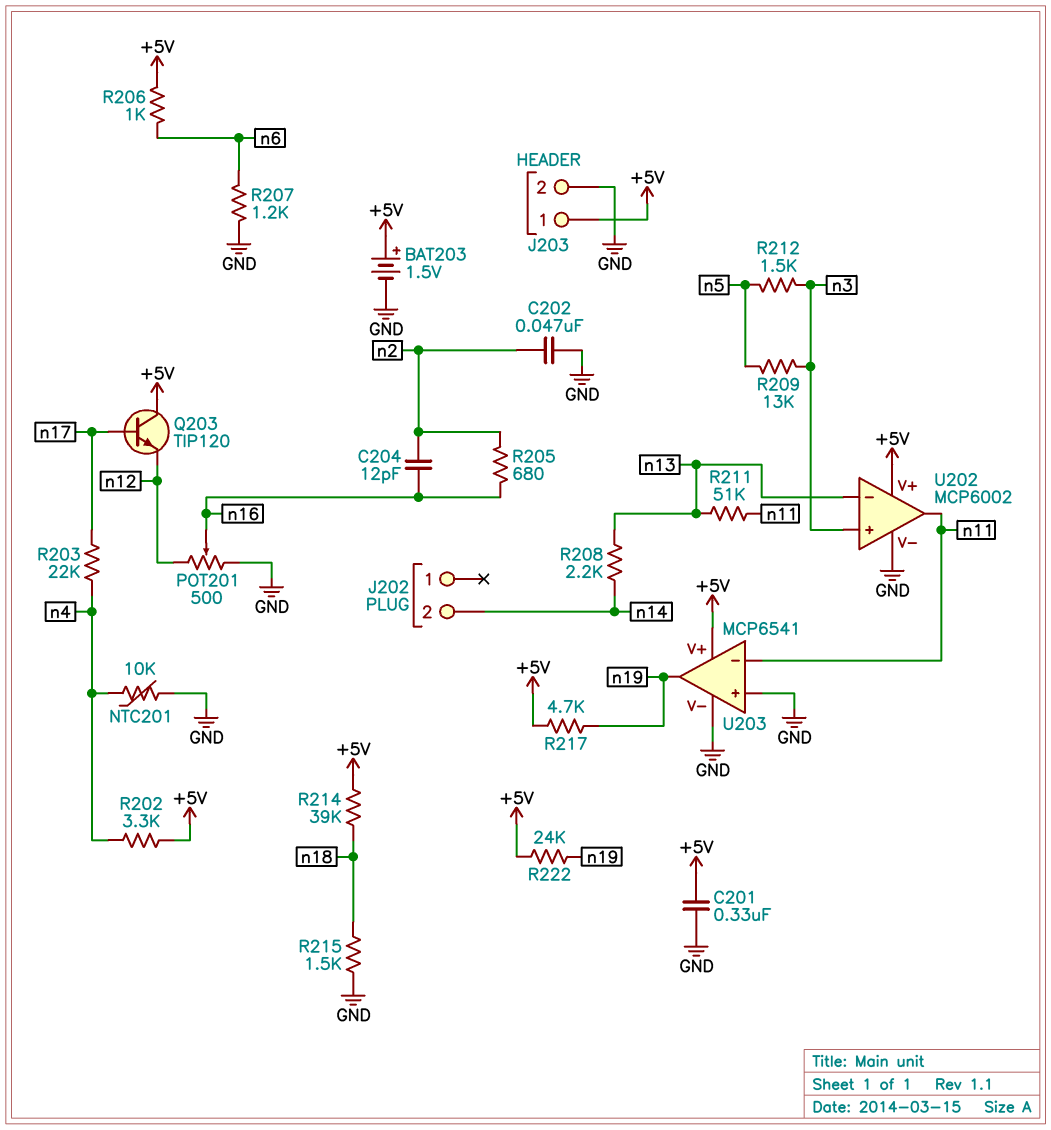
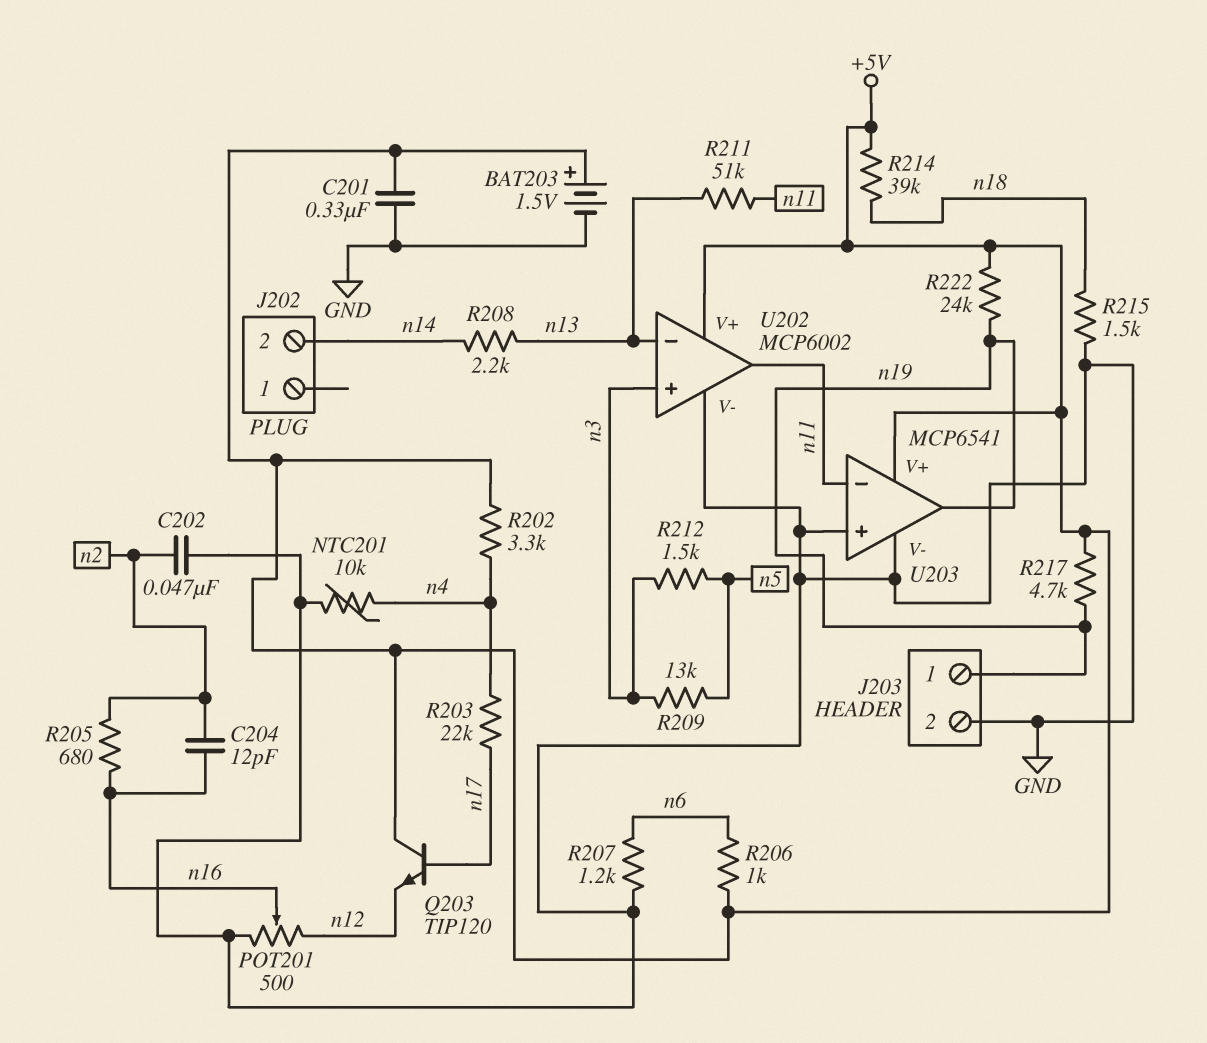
J203 pin 1: +5V -> n19

